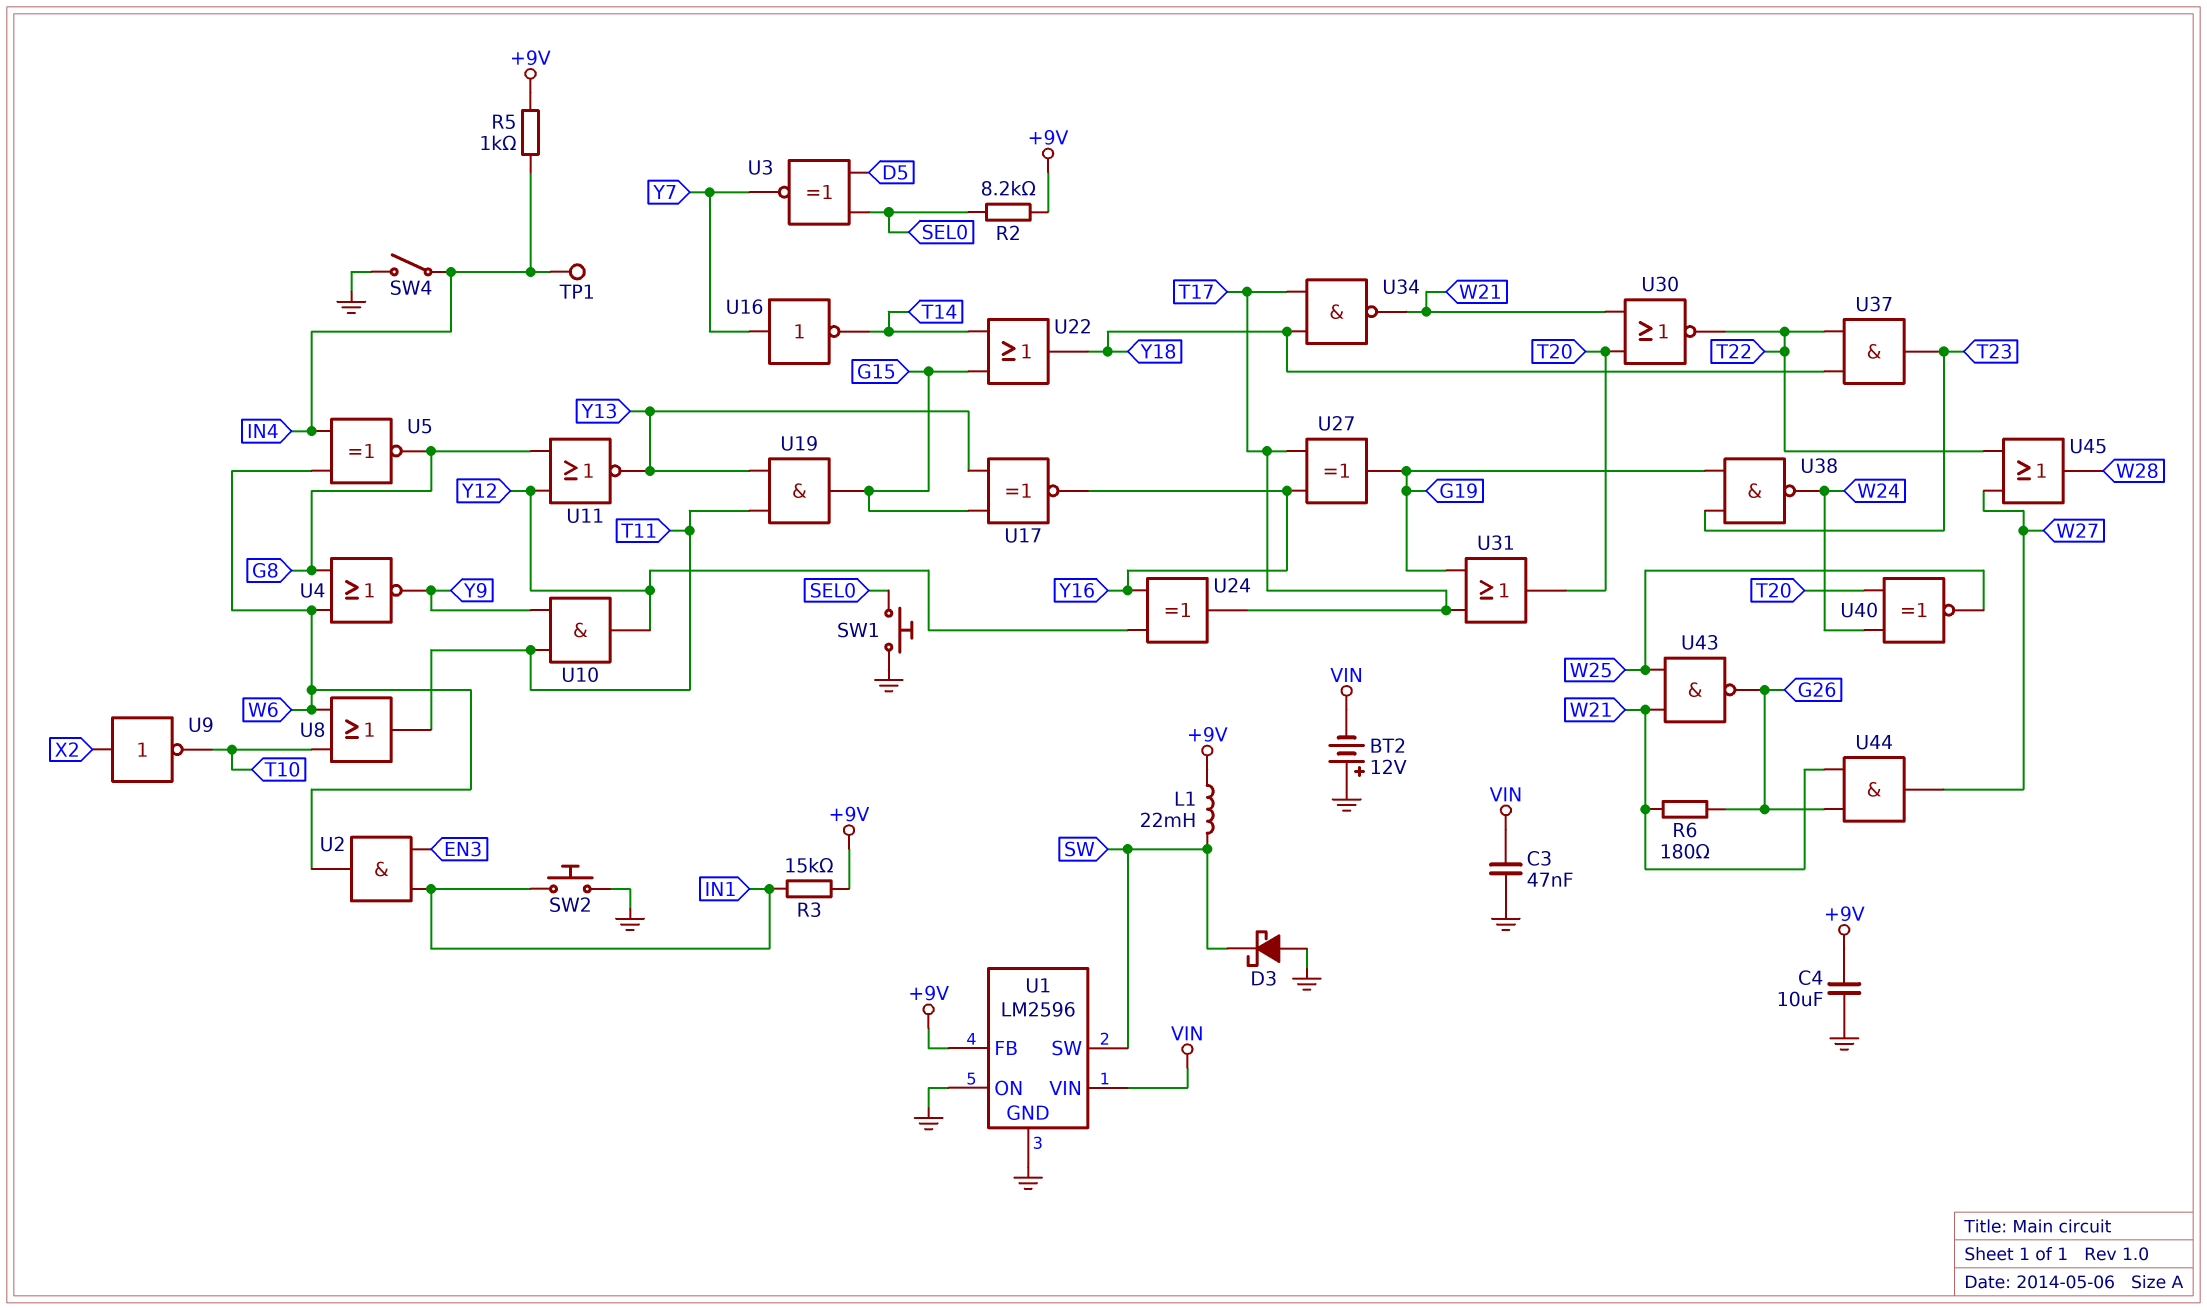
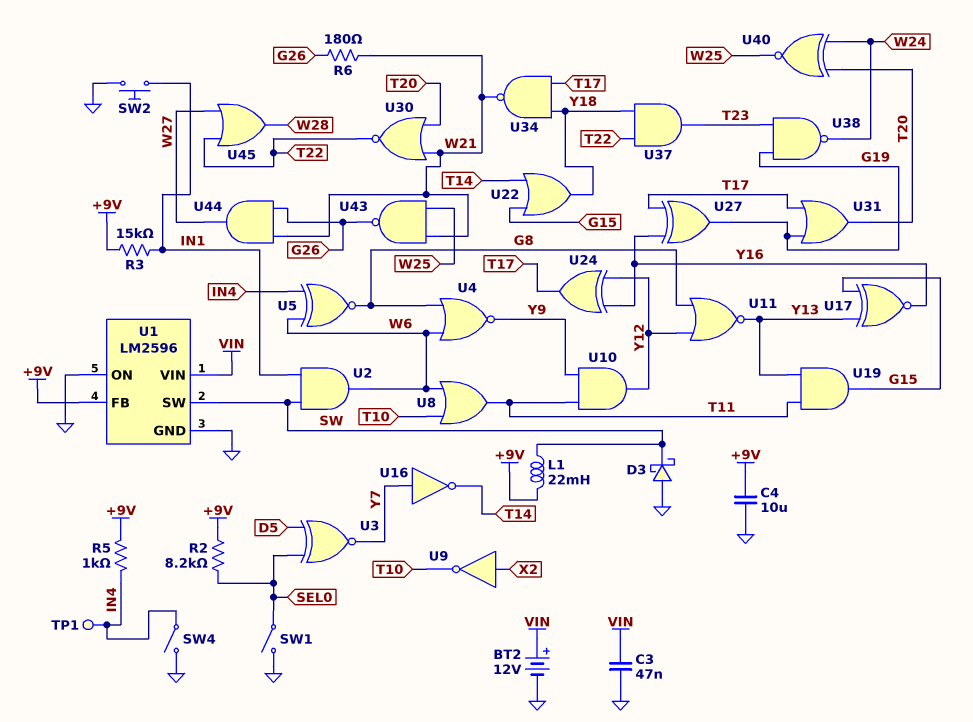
BT2: 12V (plus GND, minus VIN) -> 12V (plus VIN, minus GND)
SW1: button (GND, SEL0) -> switch (GND, SEL0)
U2: AND (in EN3, in IN1, out W6) -> AND (in IN1, in SW, out W6)

